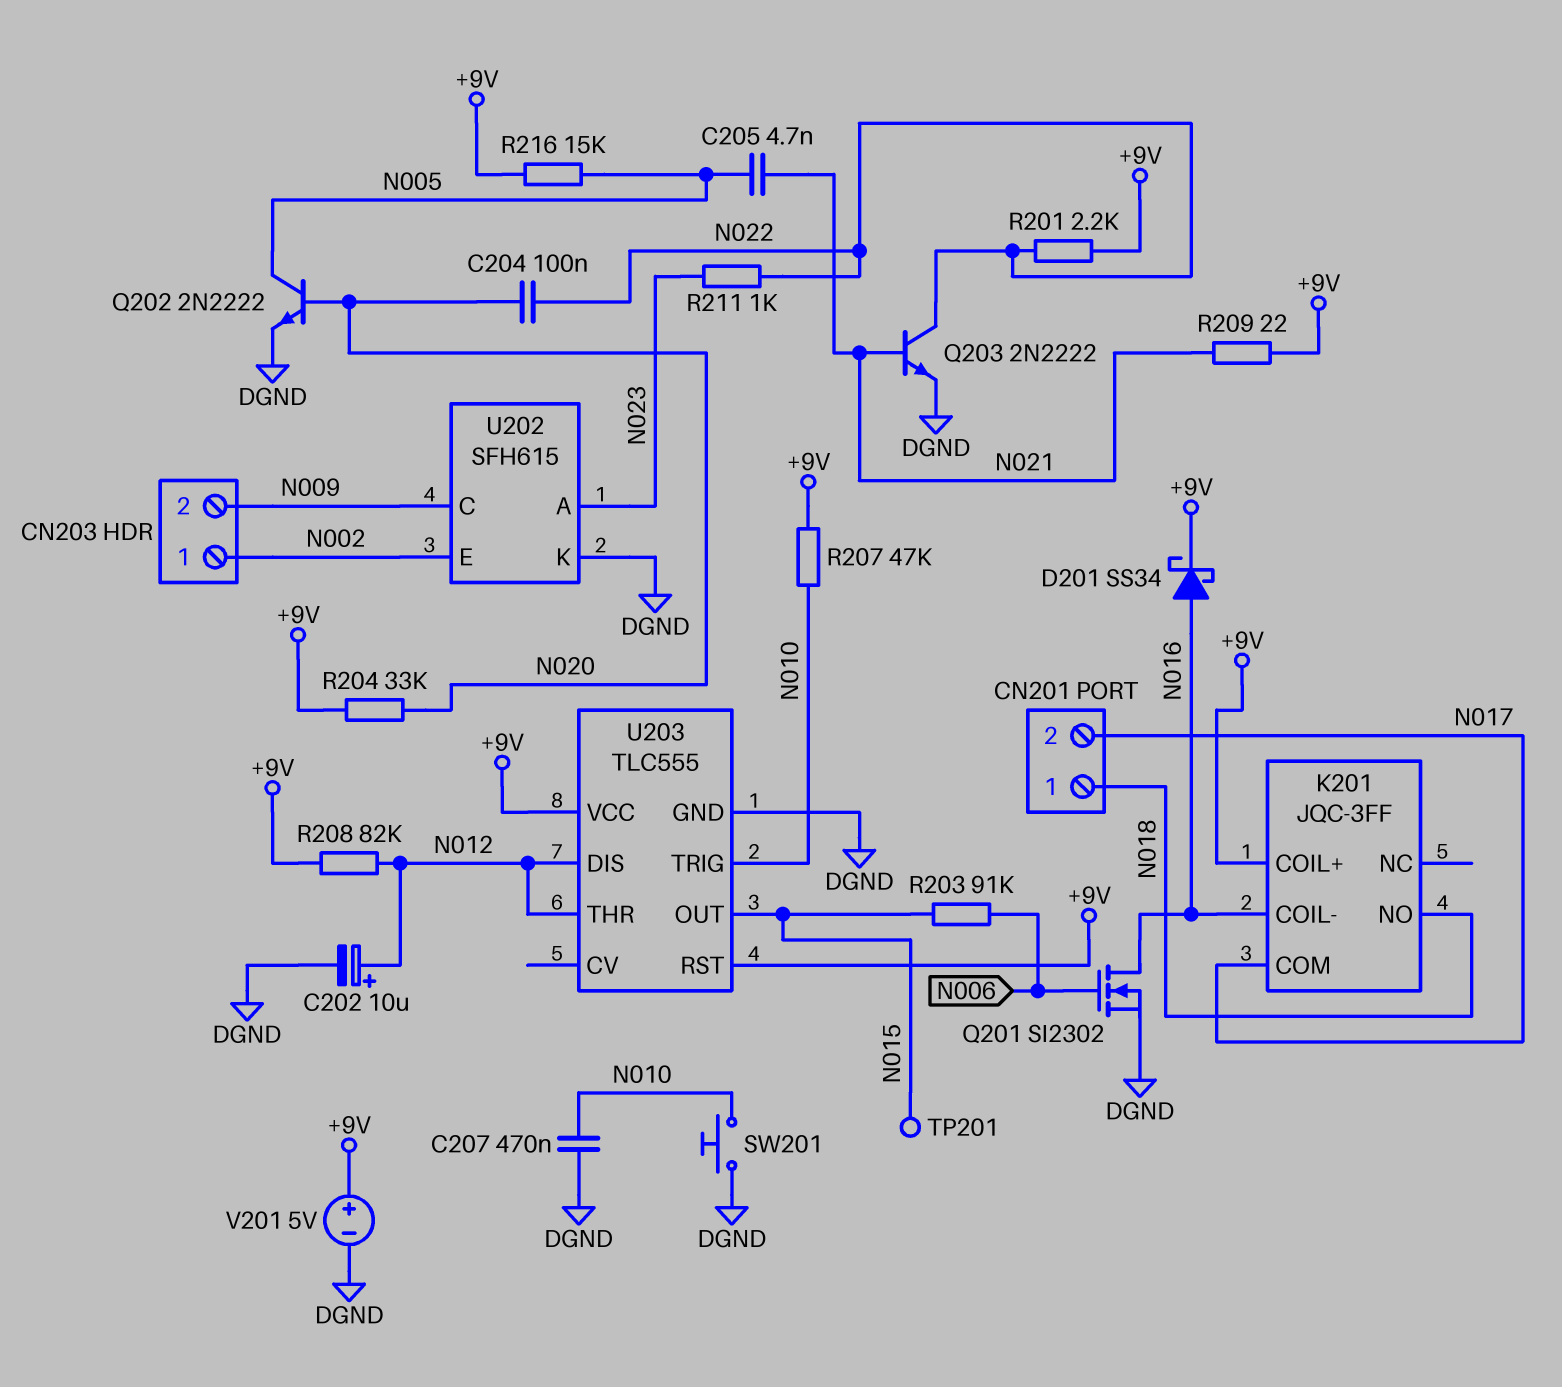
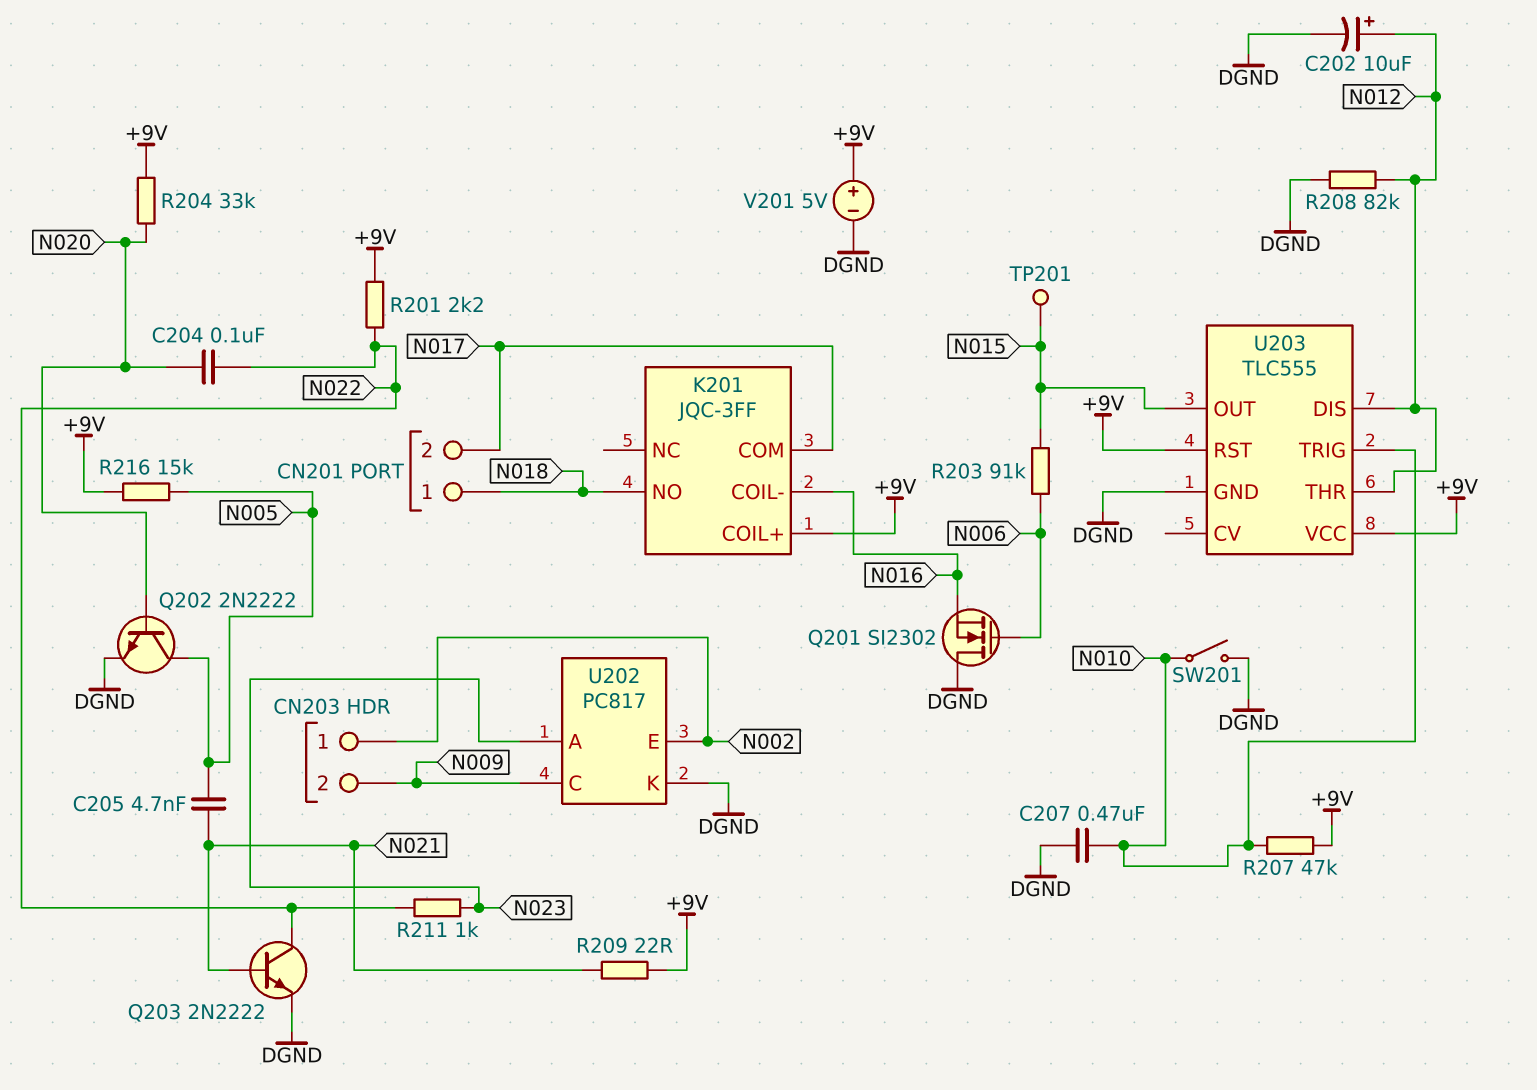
D201: schottky SS34 (A N016, K +9V) -> none
Q201: NMOS SI2302 (G N006, D N016, S DGND) -> NMOS SI2302 (G N006, D DGND, S N016)
R208: 82k (+9V, N012) -> 82k (DGND, N012)
SW201: button (DGND, N010) -> switch (DGND, N010)
U202: SFH615 -> PC817

